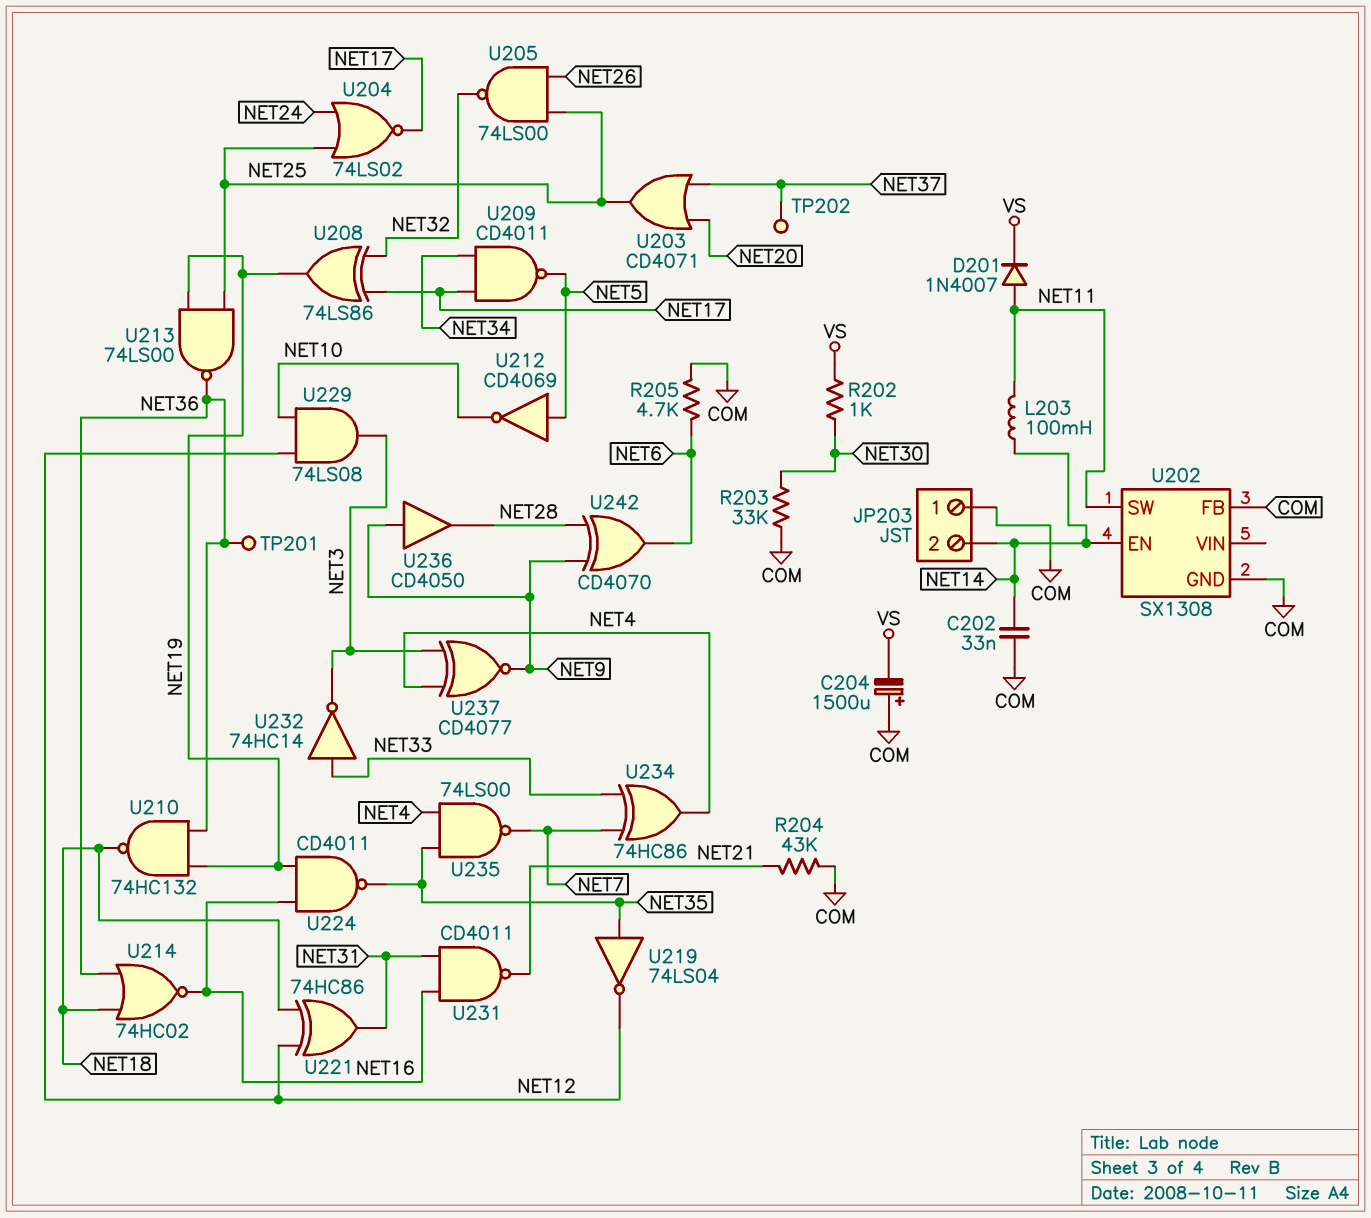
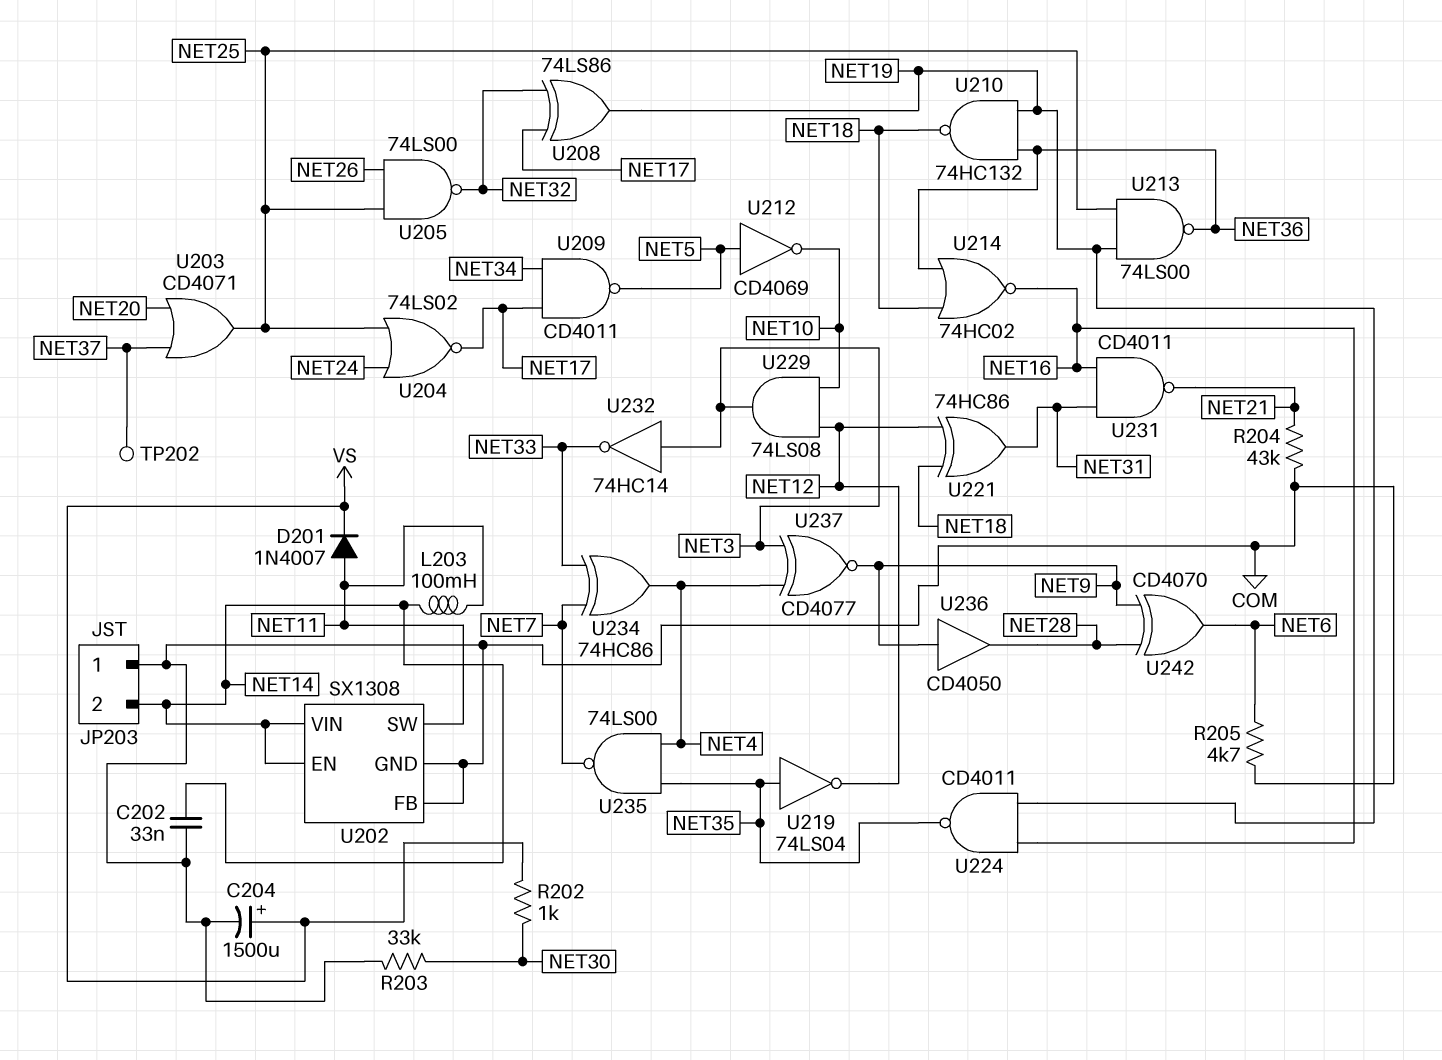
C204: 1500uF (plus COM, minus VS) -> 1500uF (plus VS, minus COM)
TP201: test point (NET36) -> none
U202 pin VIN: none -> NET14
U232: NOT 74HC14 (in NET33, out NET3) -> NOT 74HC14 (in NET3, out NET33)

